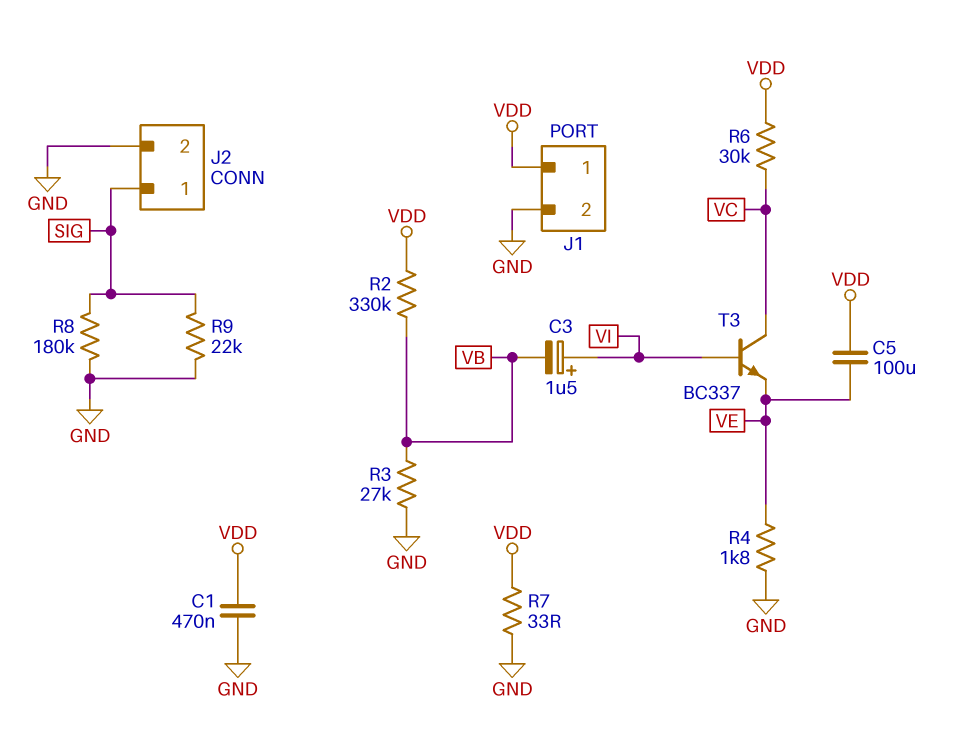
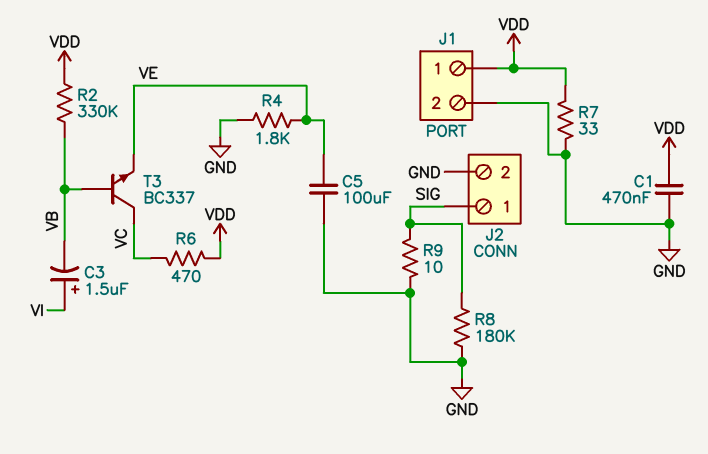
C5: 100uF (VDD, VE) -> 100uF (GND, VE)
R3: 27k (GND, VB) -> none
R6: 30k (VC, VDD) -> 470 (VC, VDD)
R9: 22k (GND, SIG) -> 10 (GND, SIG)
T3: NPN BC337 (B VI, C VC, E VE) -> NPN BC337 (B VB, C VC, E VE)

